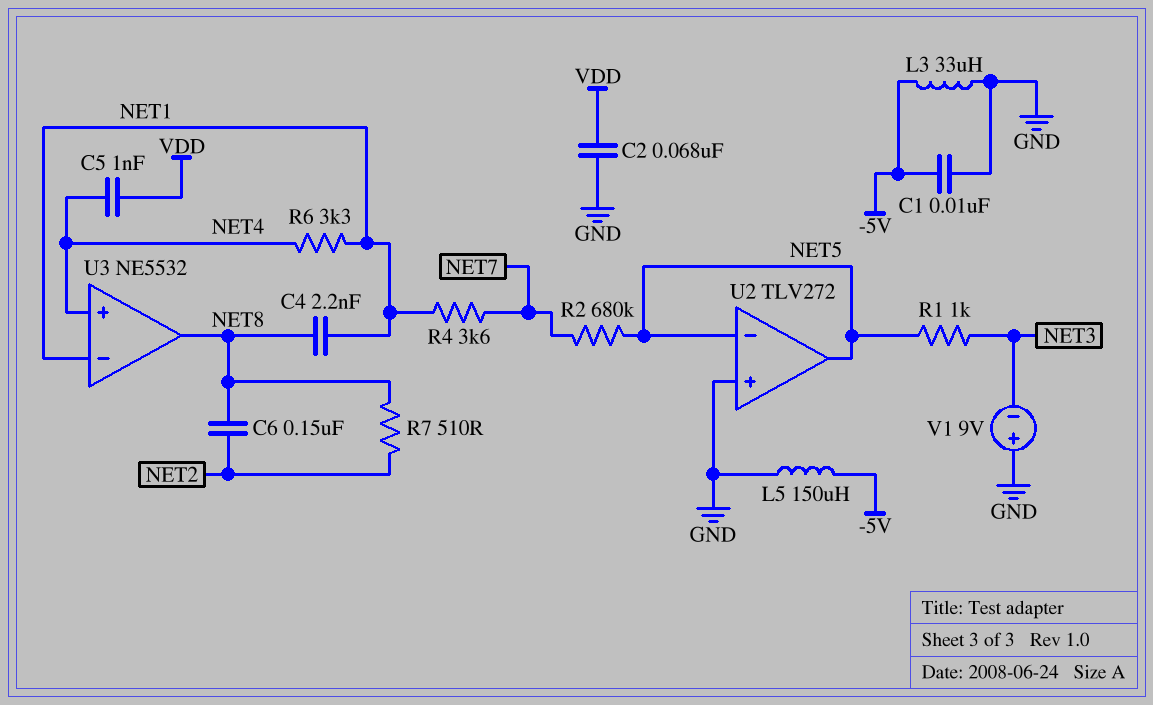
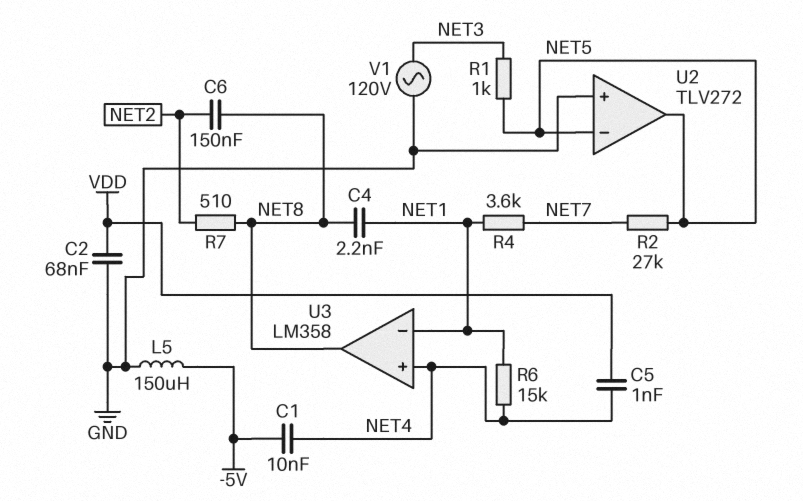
C1: 10nF (-5V, GND) -> 10nF (-5V, NET4)
L3: 33uH (-5V, GND) -> none
R2: 680k (NET5, NET7) -> 27k (NET5, NET7)
R6: 3.3k (NET1, NET4) -> 15k (NET1, NET4)
U3: NE5532 -> LM358
V1: 9V (plus GND, minus NET3) -> AC 120V (GND, NET3)

